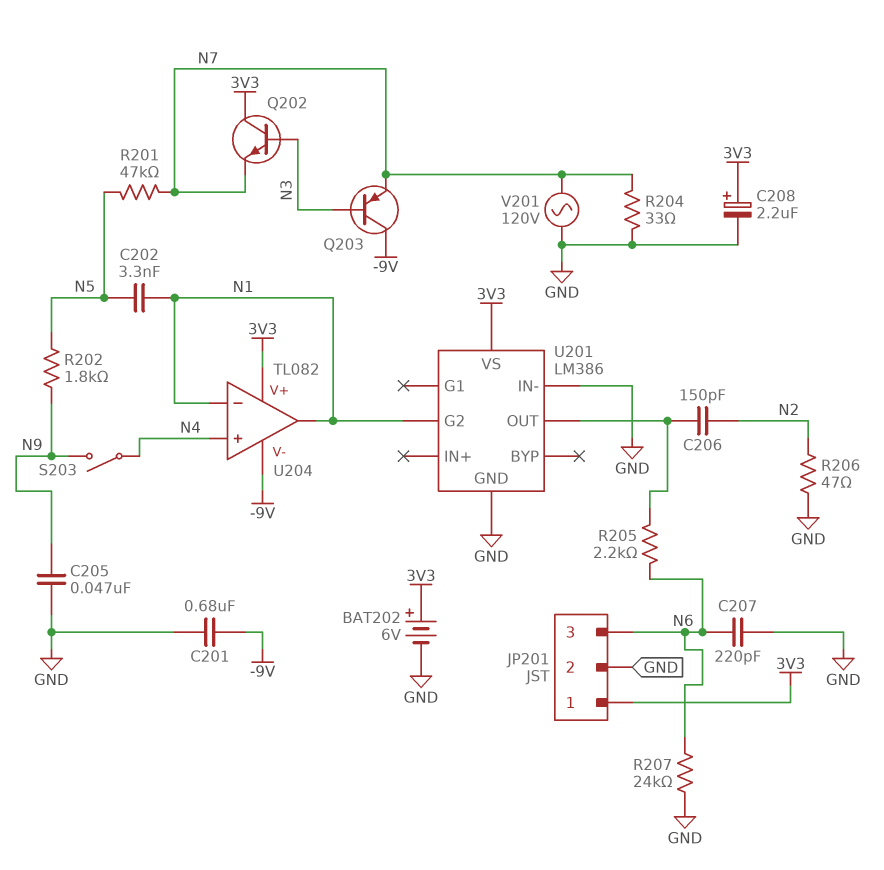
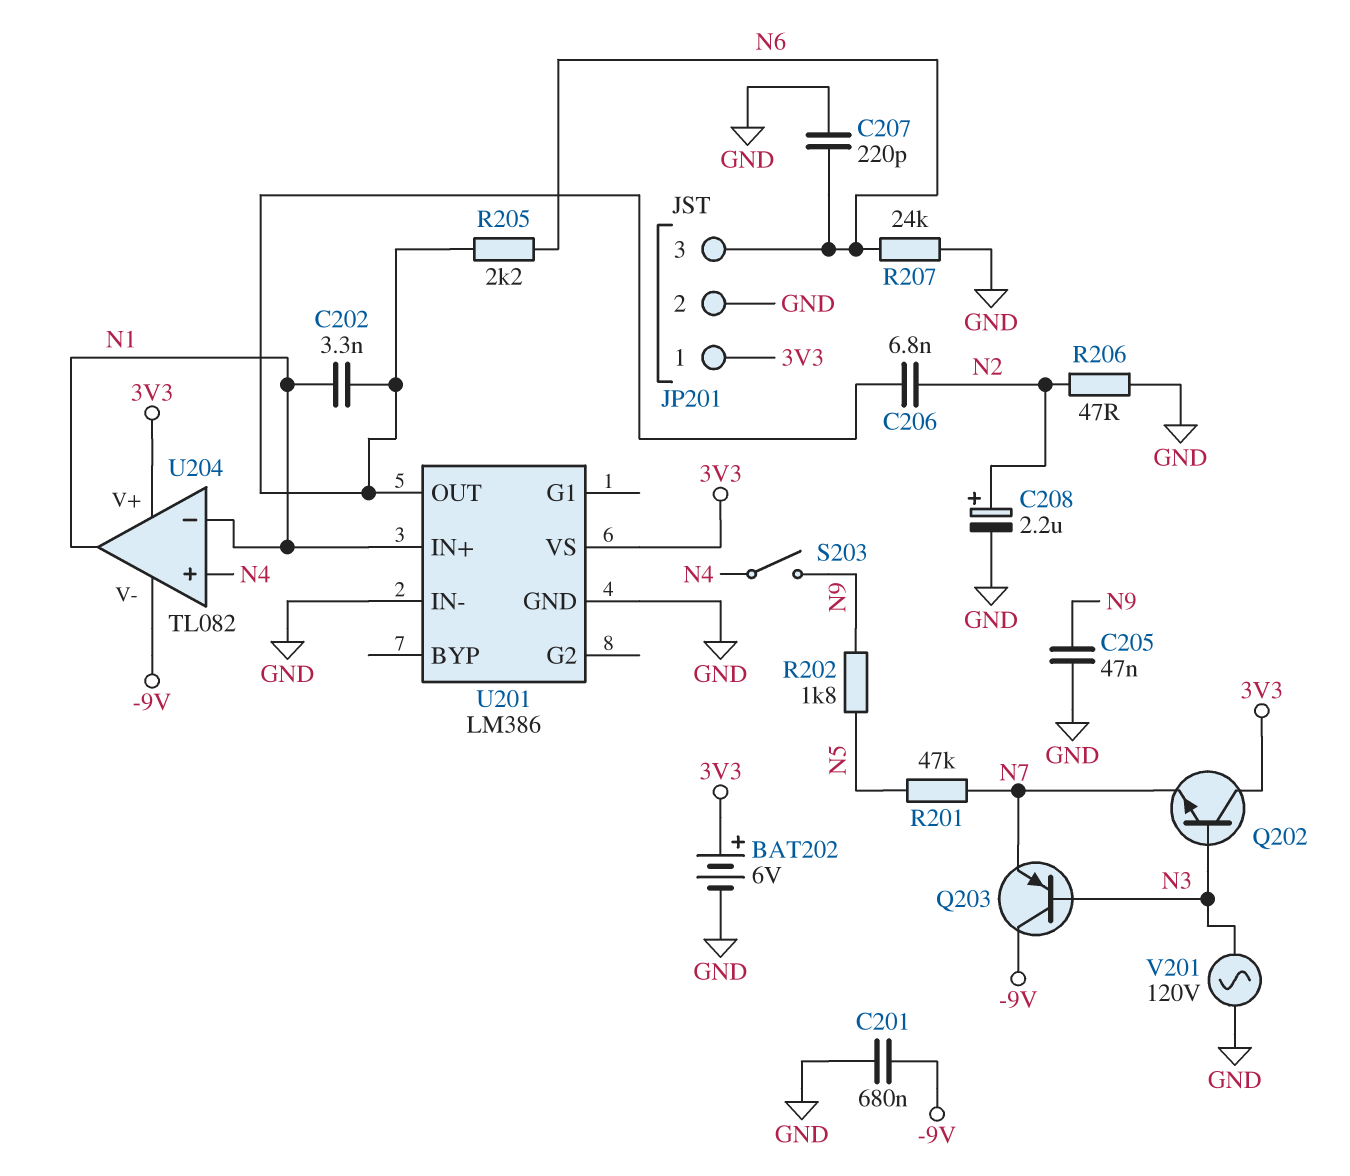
C202: 3.3nF (N1, N5) -> 3.3nF (N1, U201/OUT)
C206: 150pF (N2, U201/OUT) -> 6.8nF (N2, U201/OUT)
C208: 2.2uF (plus 3V3, minus GND) -> 2.2uF (plus N2, minus GND)
R204: 33 (GND, N7) -> none
U201 pin G2: N1 -> none
U201 pin IN+: none -> N1
V201: AC 120V (GND, N7) -> AC 120V (GND, N3)

